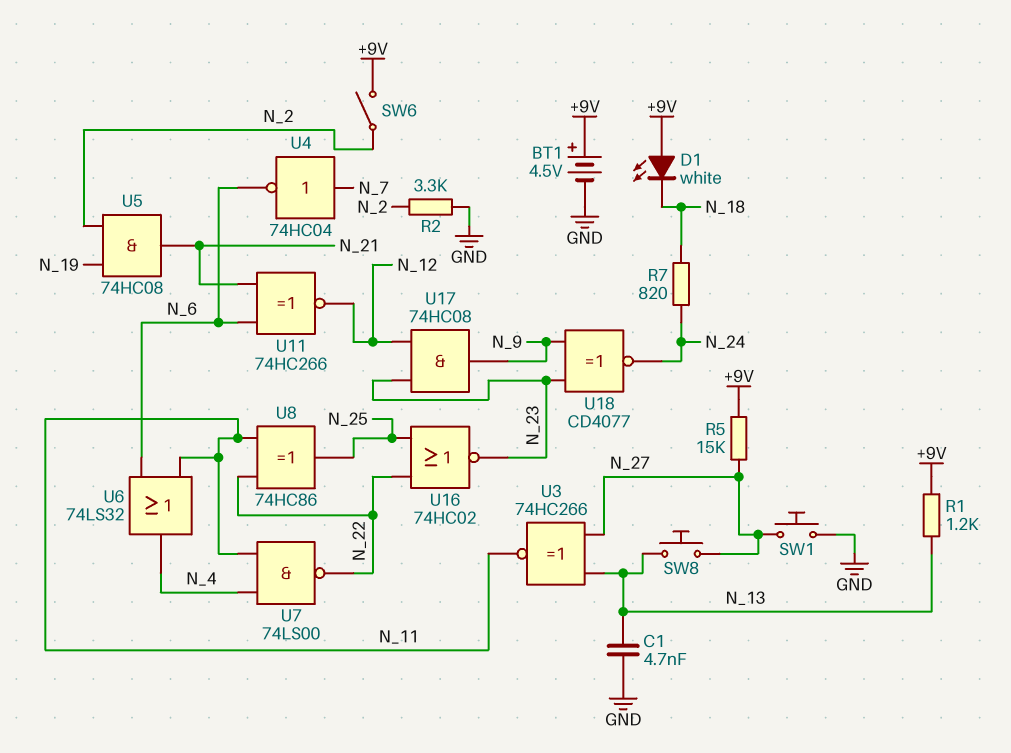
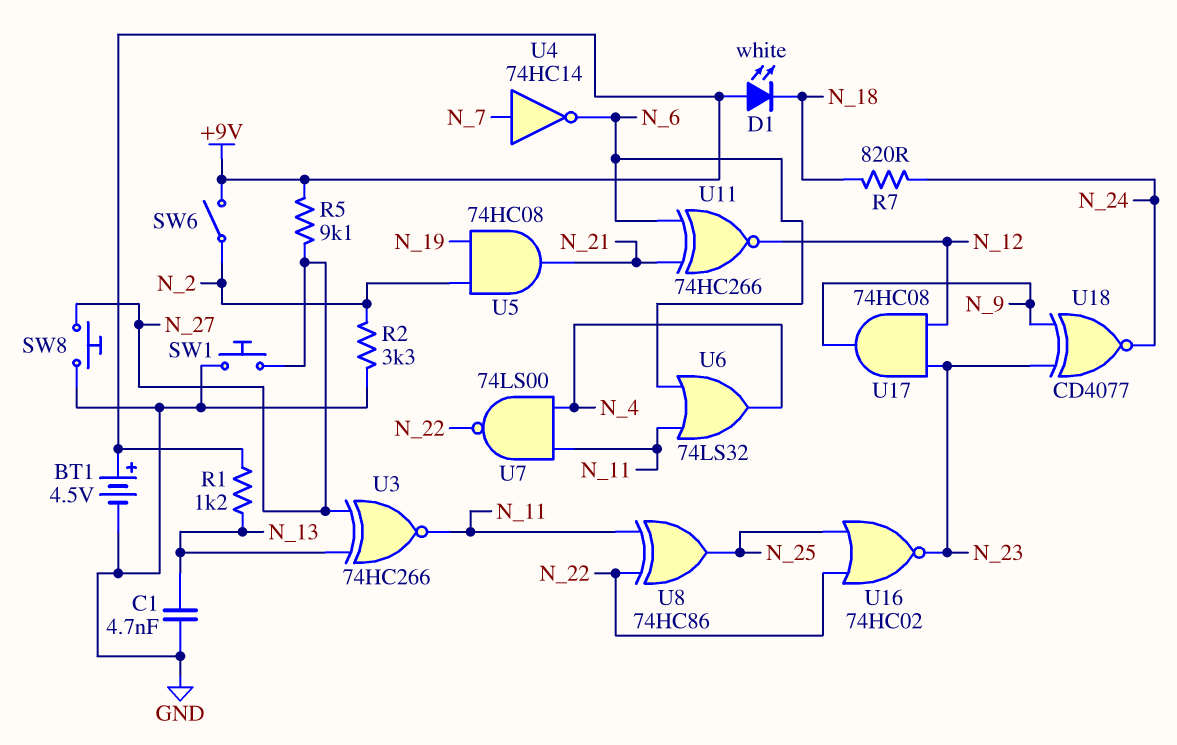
R5: 15k (+9V, N_27) -> 9.1k (+9V, N_27)
SW8: button (N_13, N_27) -> button (GND, N_27)
U4: NOT 74HC04 (in N_7, out N_6) -> NOT 74HC14 (in N_7, out N_6)

